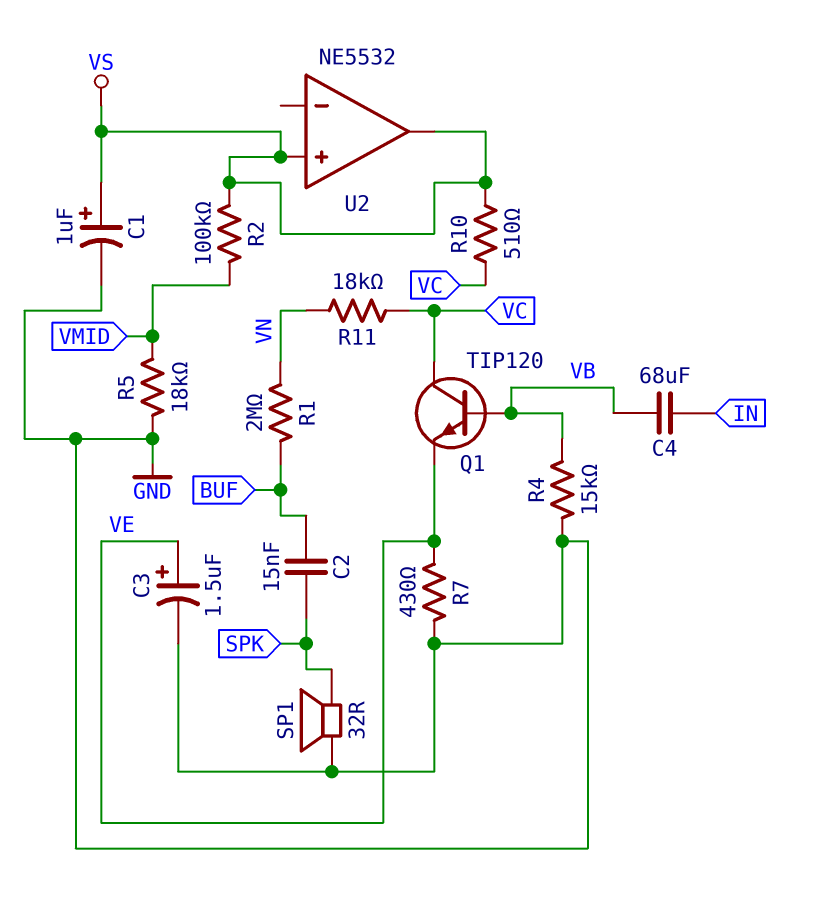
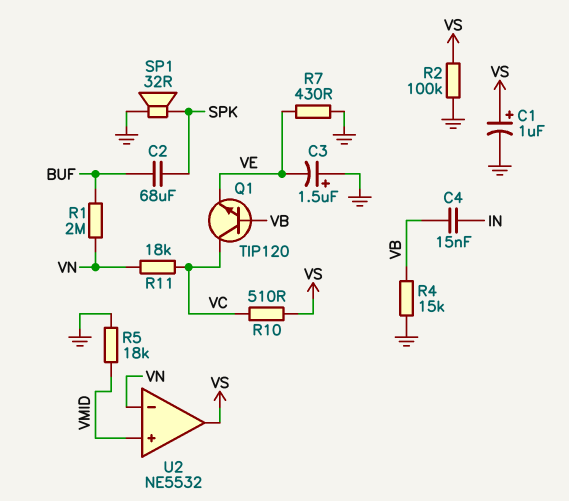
C2: 15nF (BUF, SPK) -> 68uF (BUF, SPK)
C3: 1.5uF (plus VE, minus GND) -> 1.5uF (plus GND, minus VE)
C4: 68uF (IN, VB) -> 15nF (IN, VB)
R2: 100k (VMID, VS) -> 100k (GND, VS)
U2 pin in+: VS -> VMID
U2 pin in-: none -> VN

